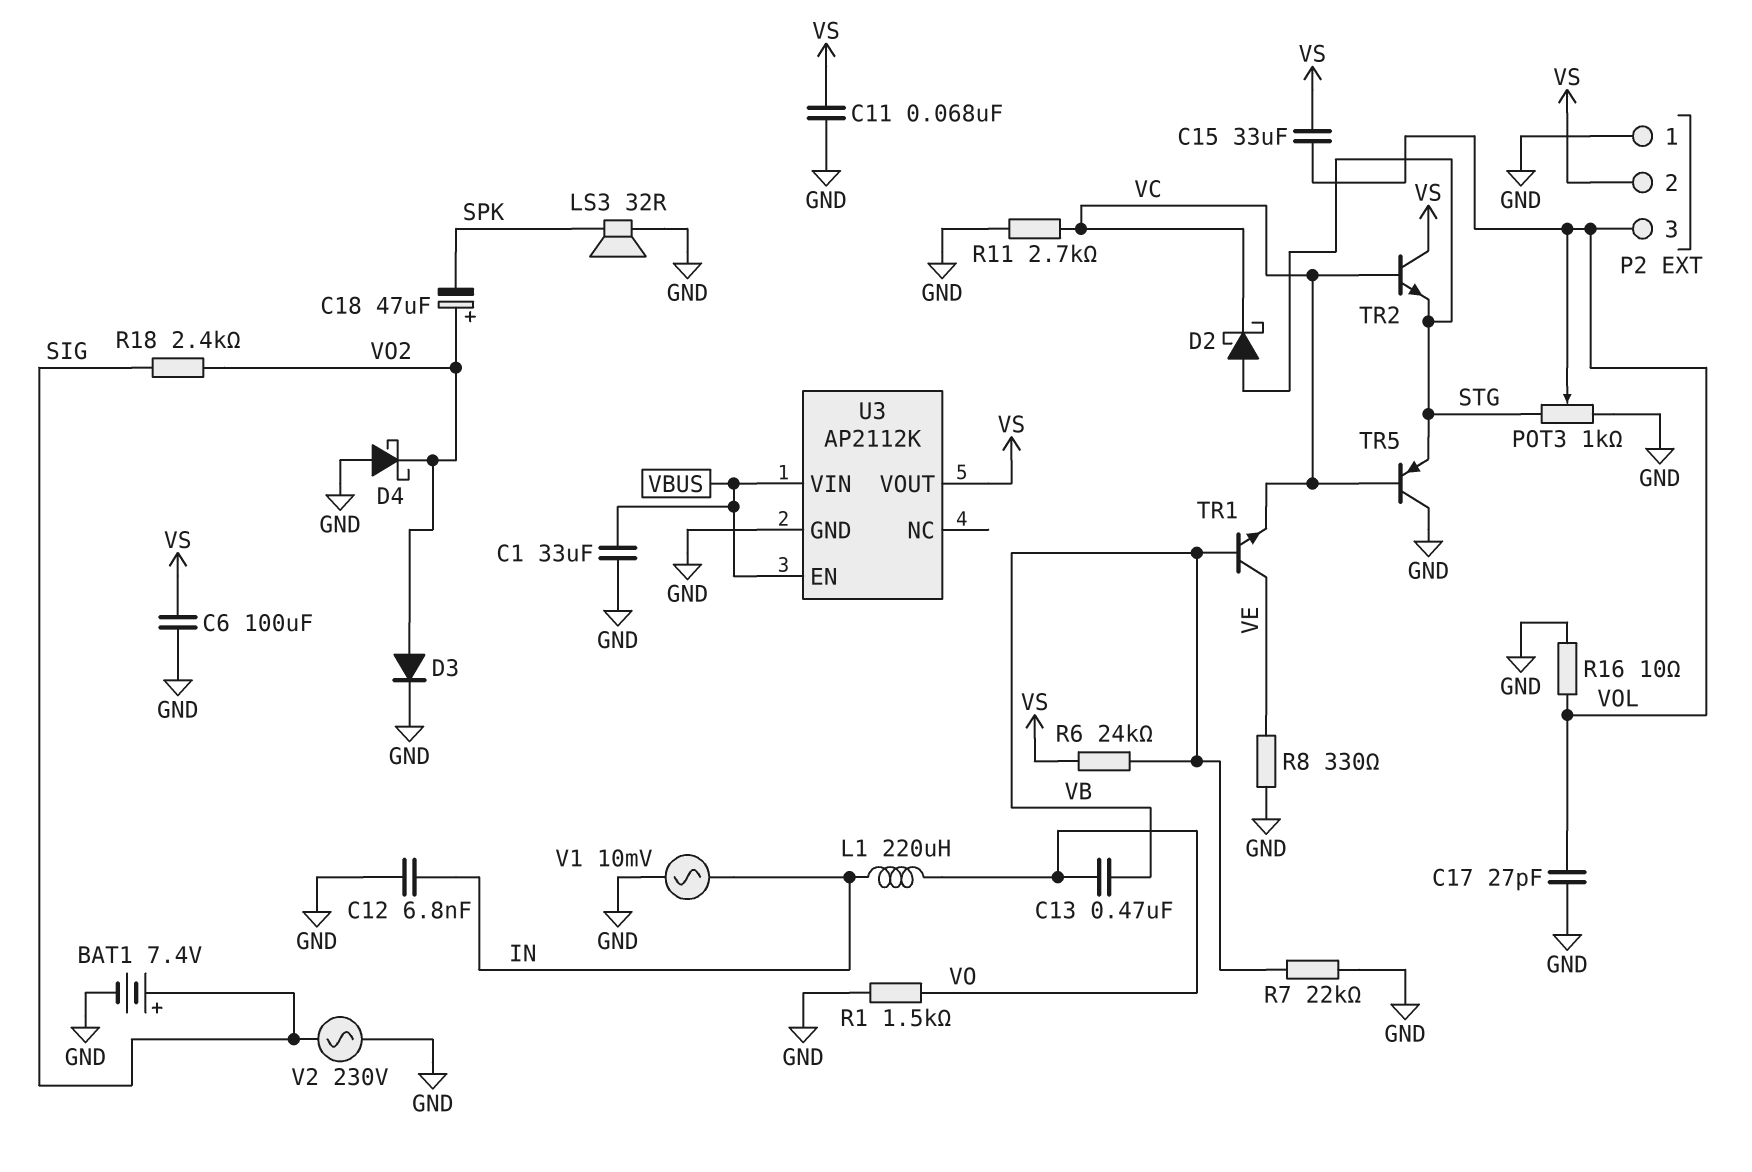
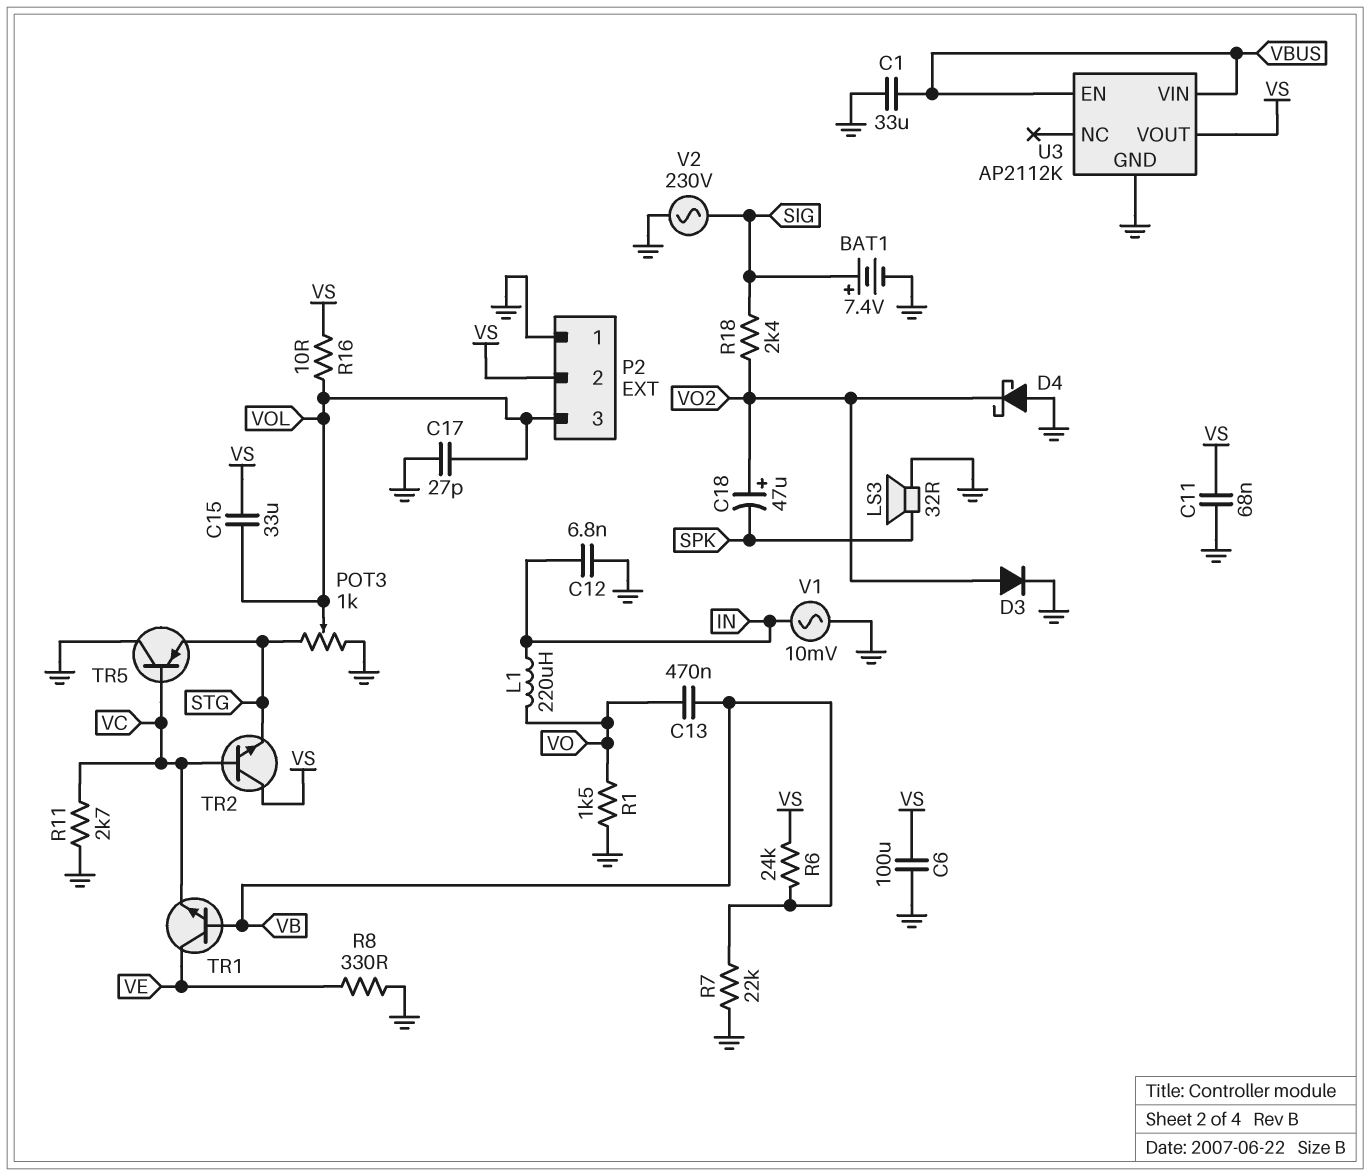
D2: schottky (A STG, K VC) -> none
R16: 10 (GND, VOL) -> 10 (VOL, VS)

